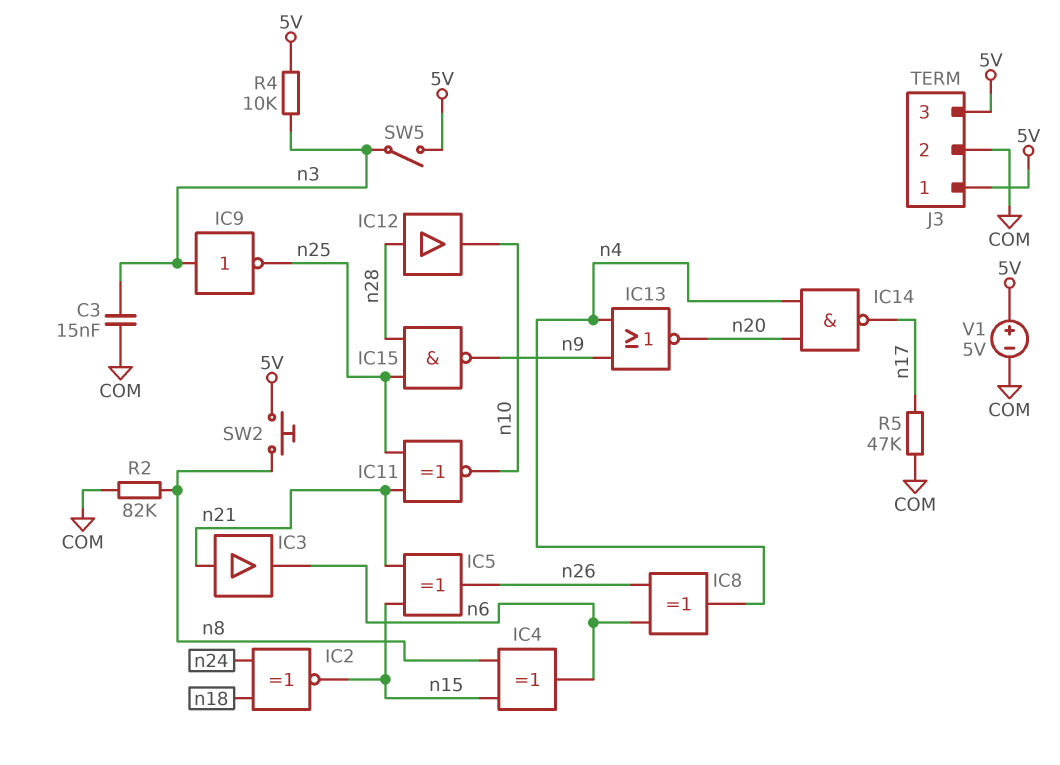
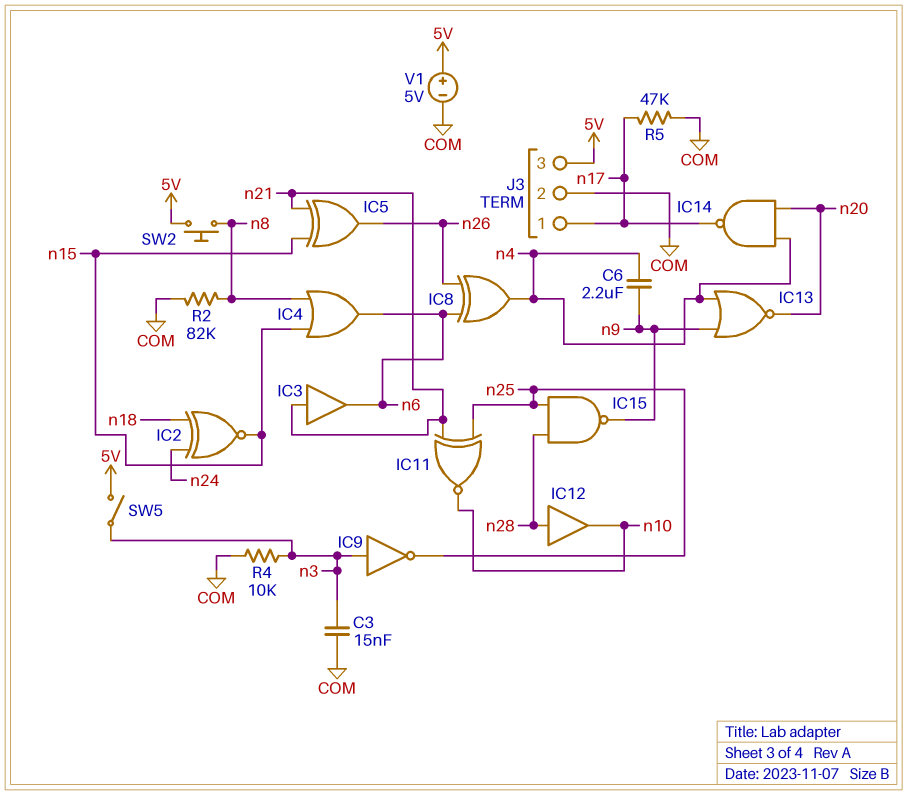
C6: none -> 2.2uF (n4, n9)
IC4: XOR (in n8, in n15, out n6) -> OR (in n8, in n15, out n6)
J3 pin 1: 5V -> n17
R4: 10k (5V, n3) -> 10k (COM, n3)

